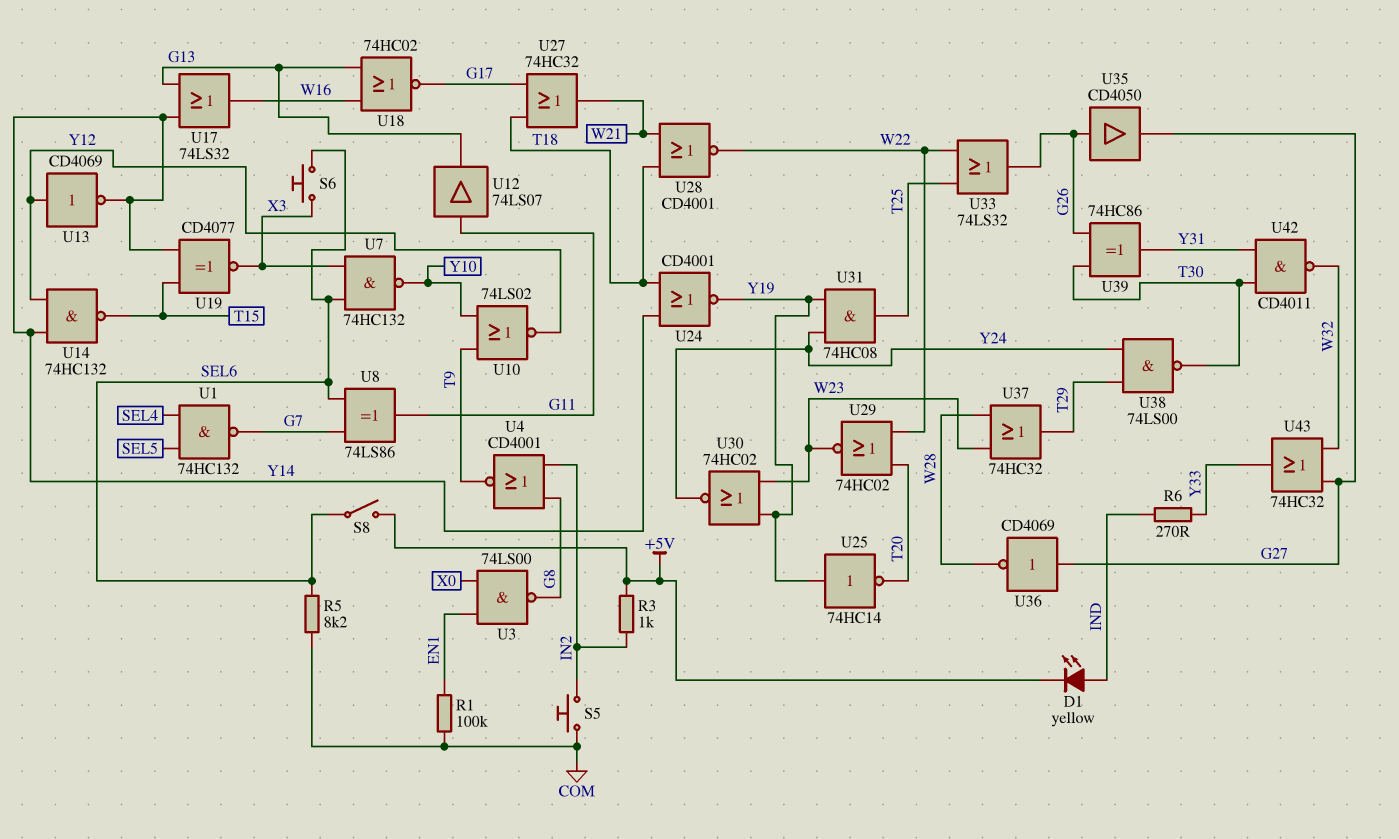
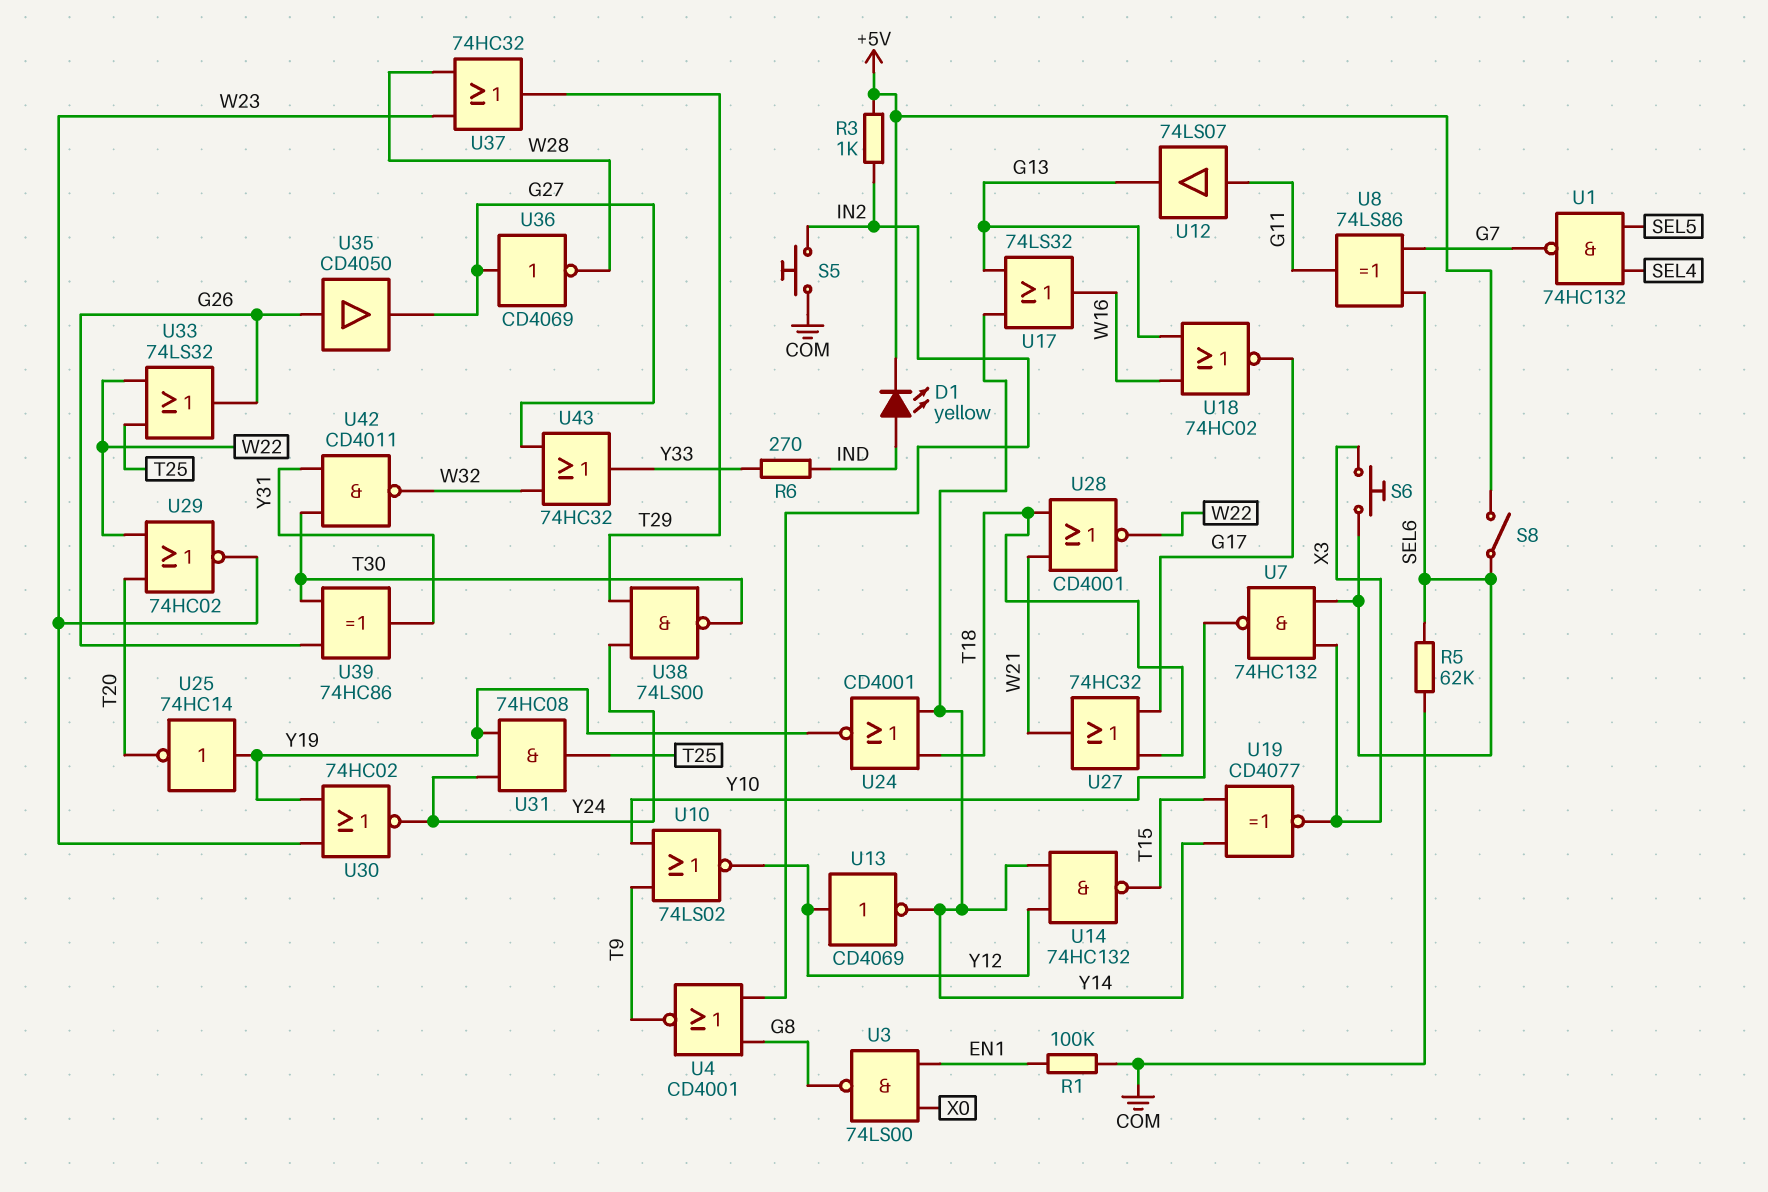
R5: 8.2k (COM, SEL6) -> 62k (COM, SEL6)

